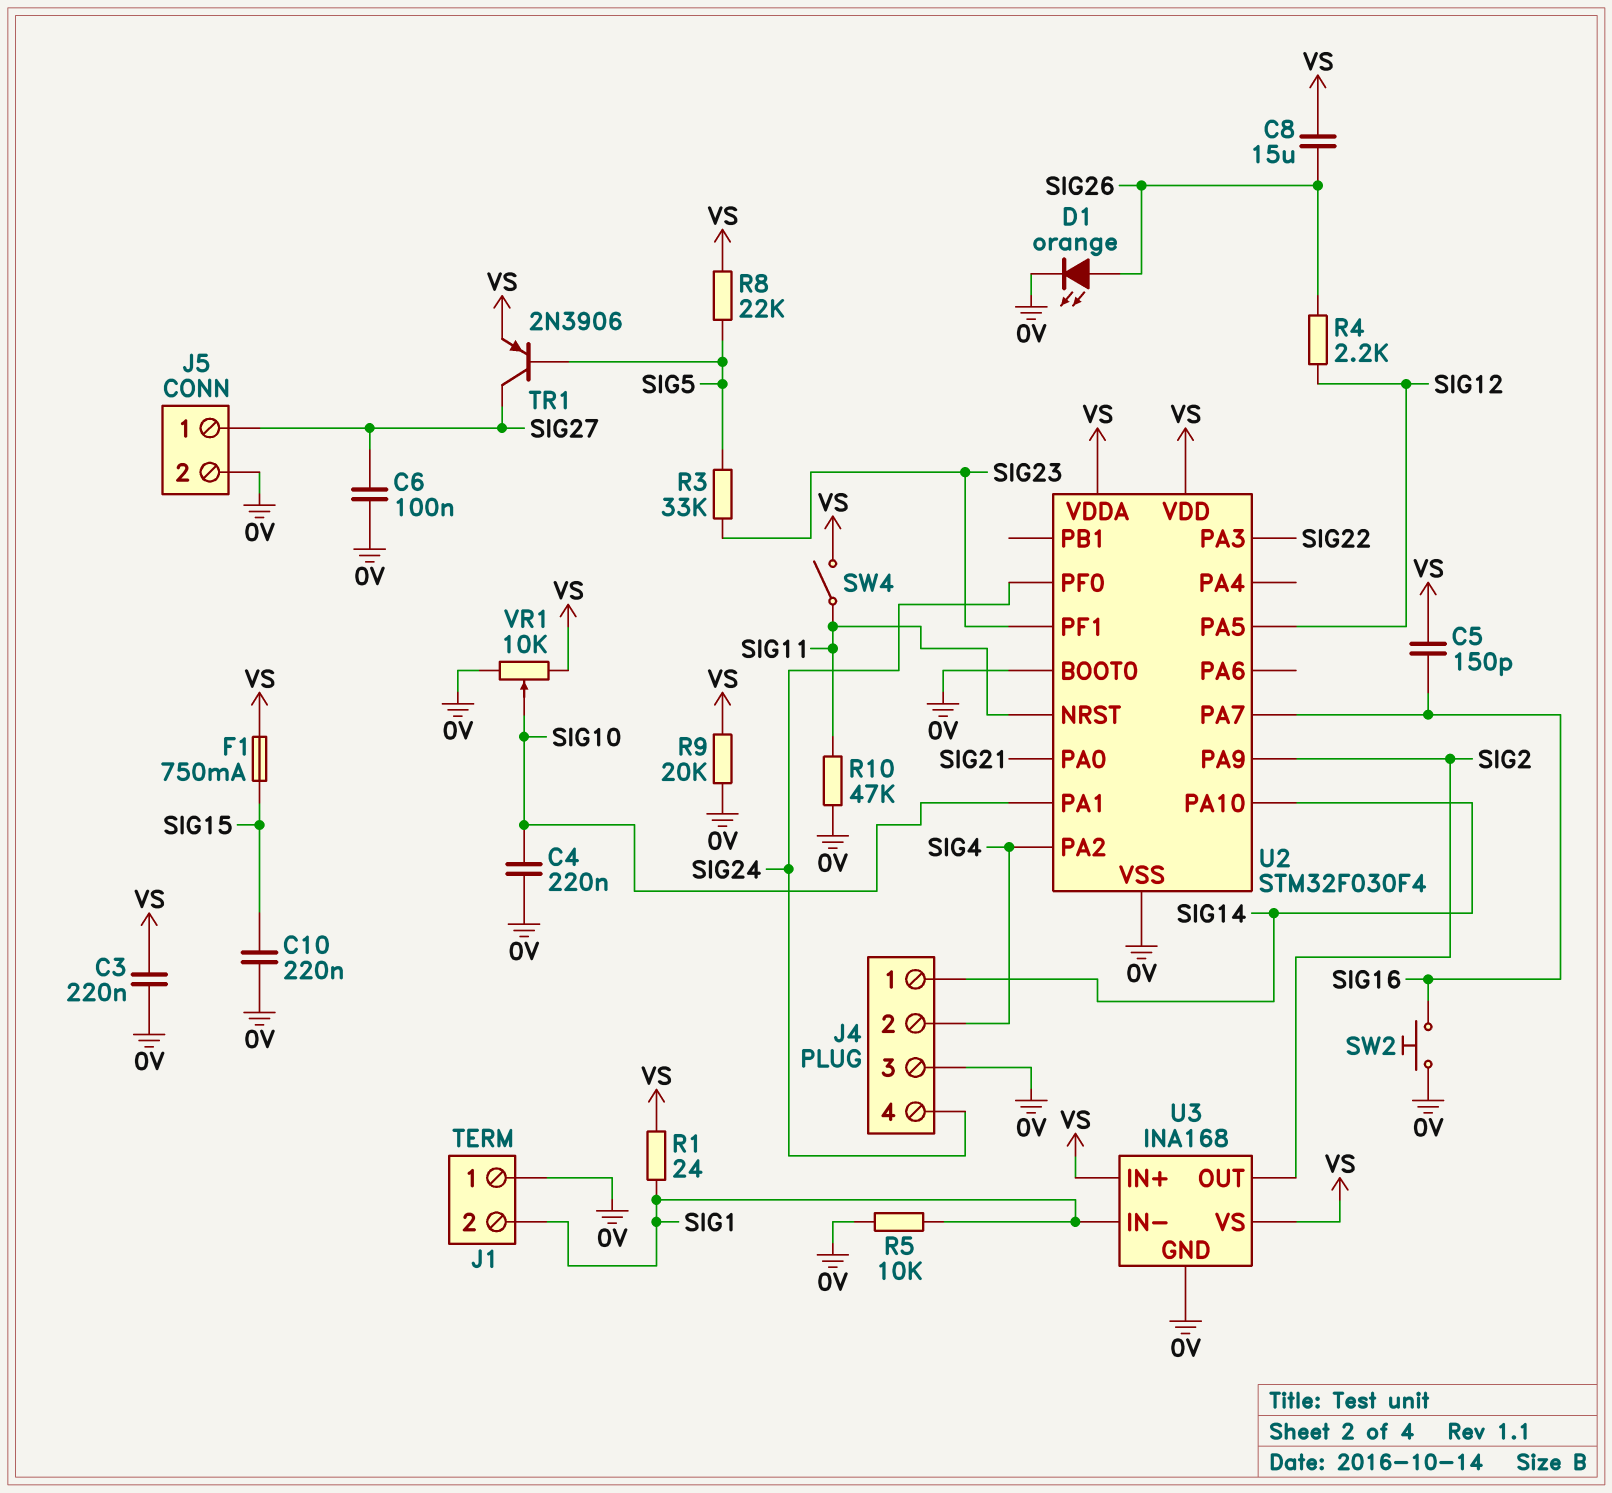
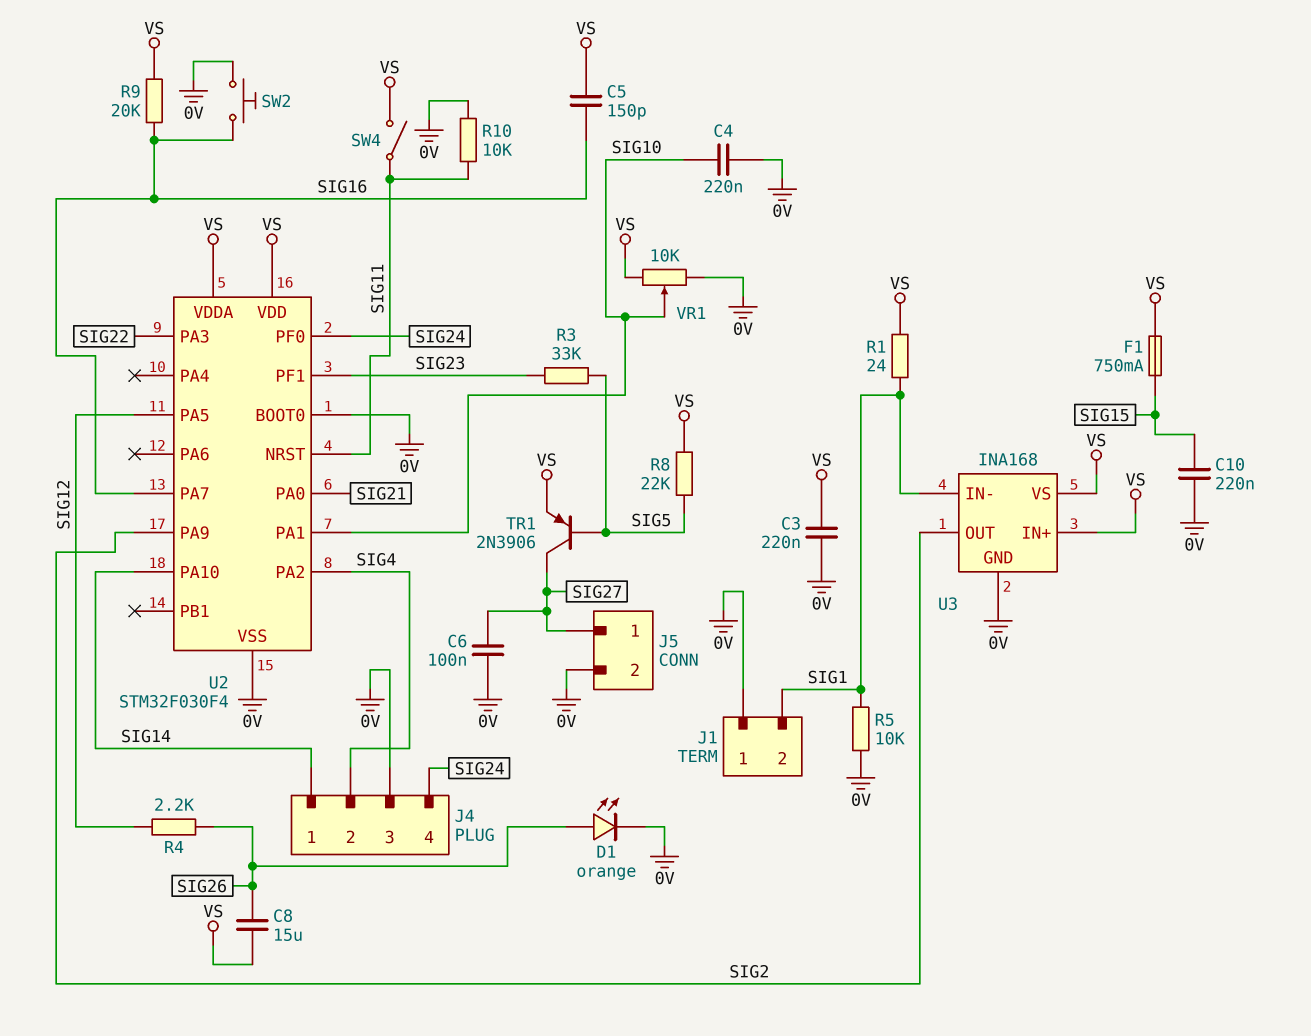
R9: 20k (0V, VS) -> 20k (SIG16, VS)
R10: 47k (0V, SIG11) -> 10k (0V, SIG11)

